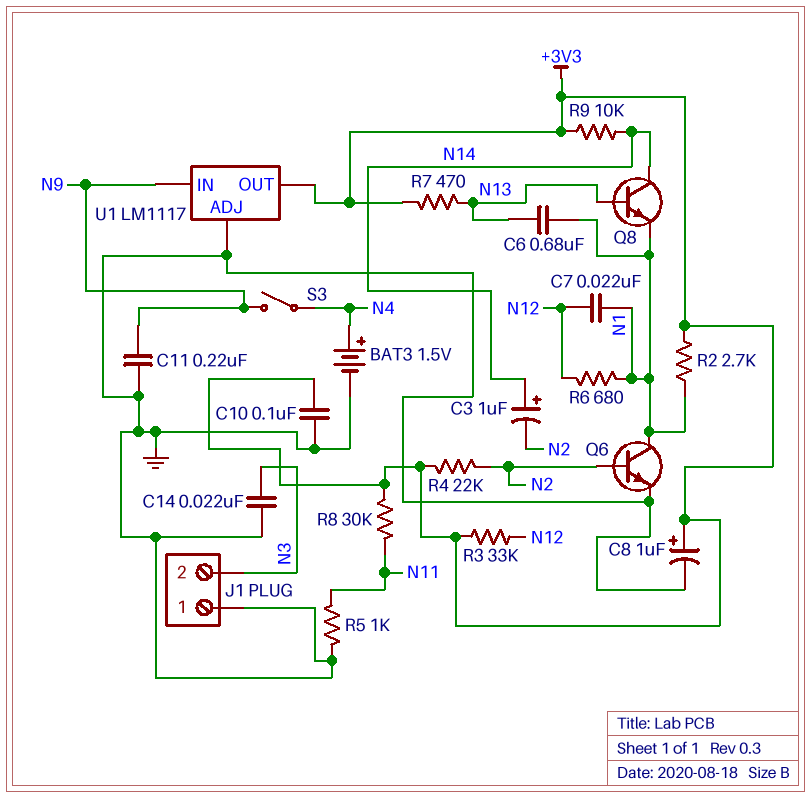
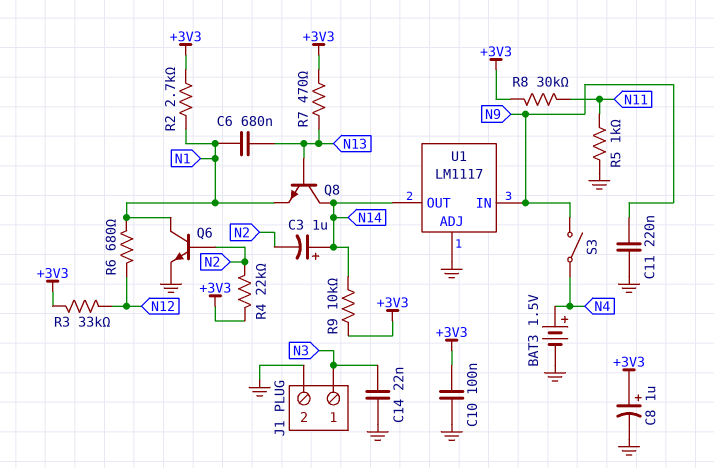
C7: 22nF (N1, N12) -> none
J1 pin 1: GND -> N3
J1 pin 2: N3 -> GND
U1 pin OUT: +3V3 -> N14

